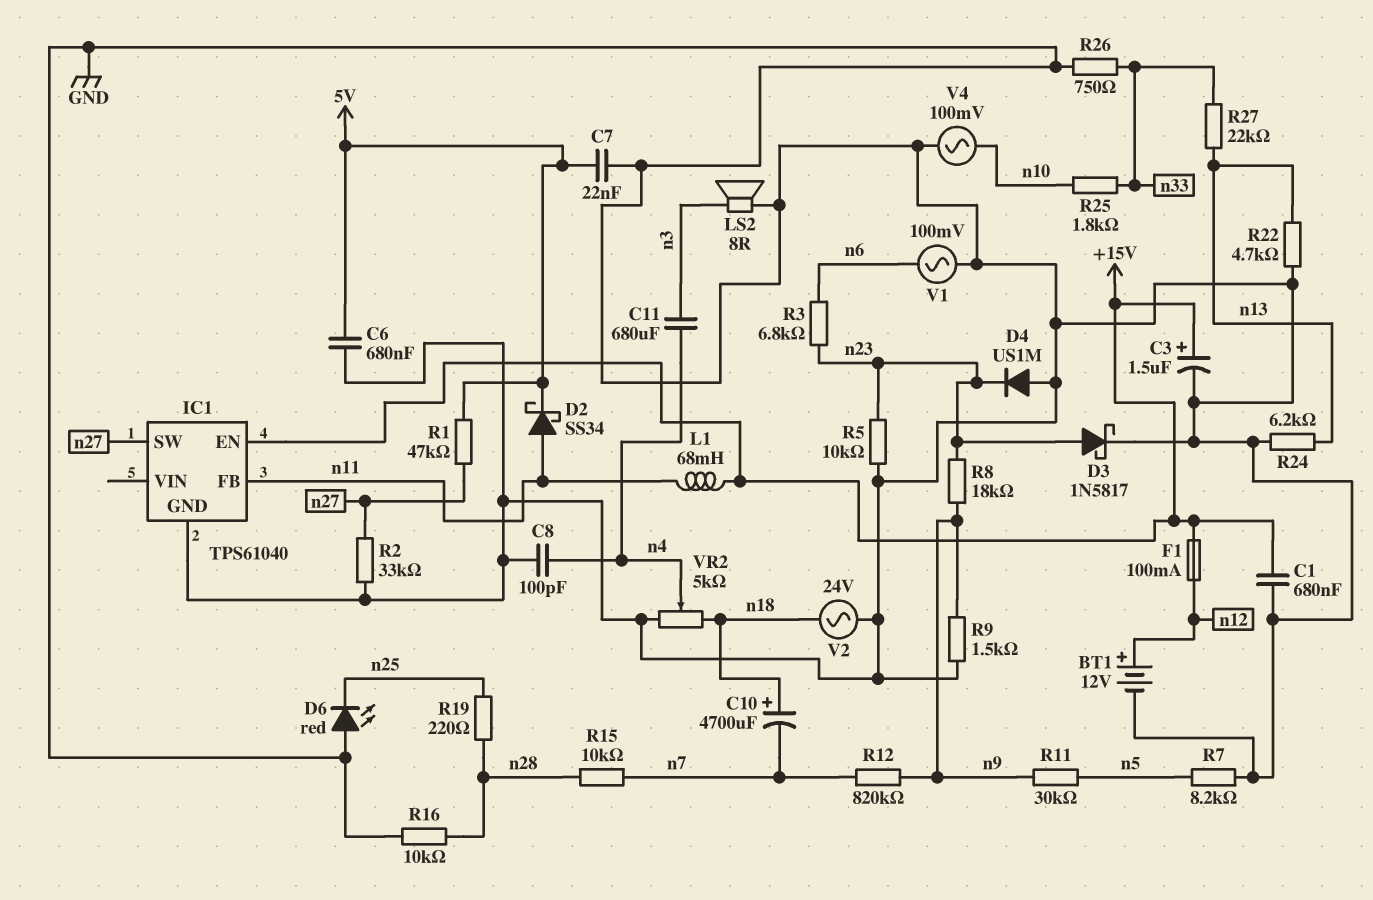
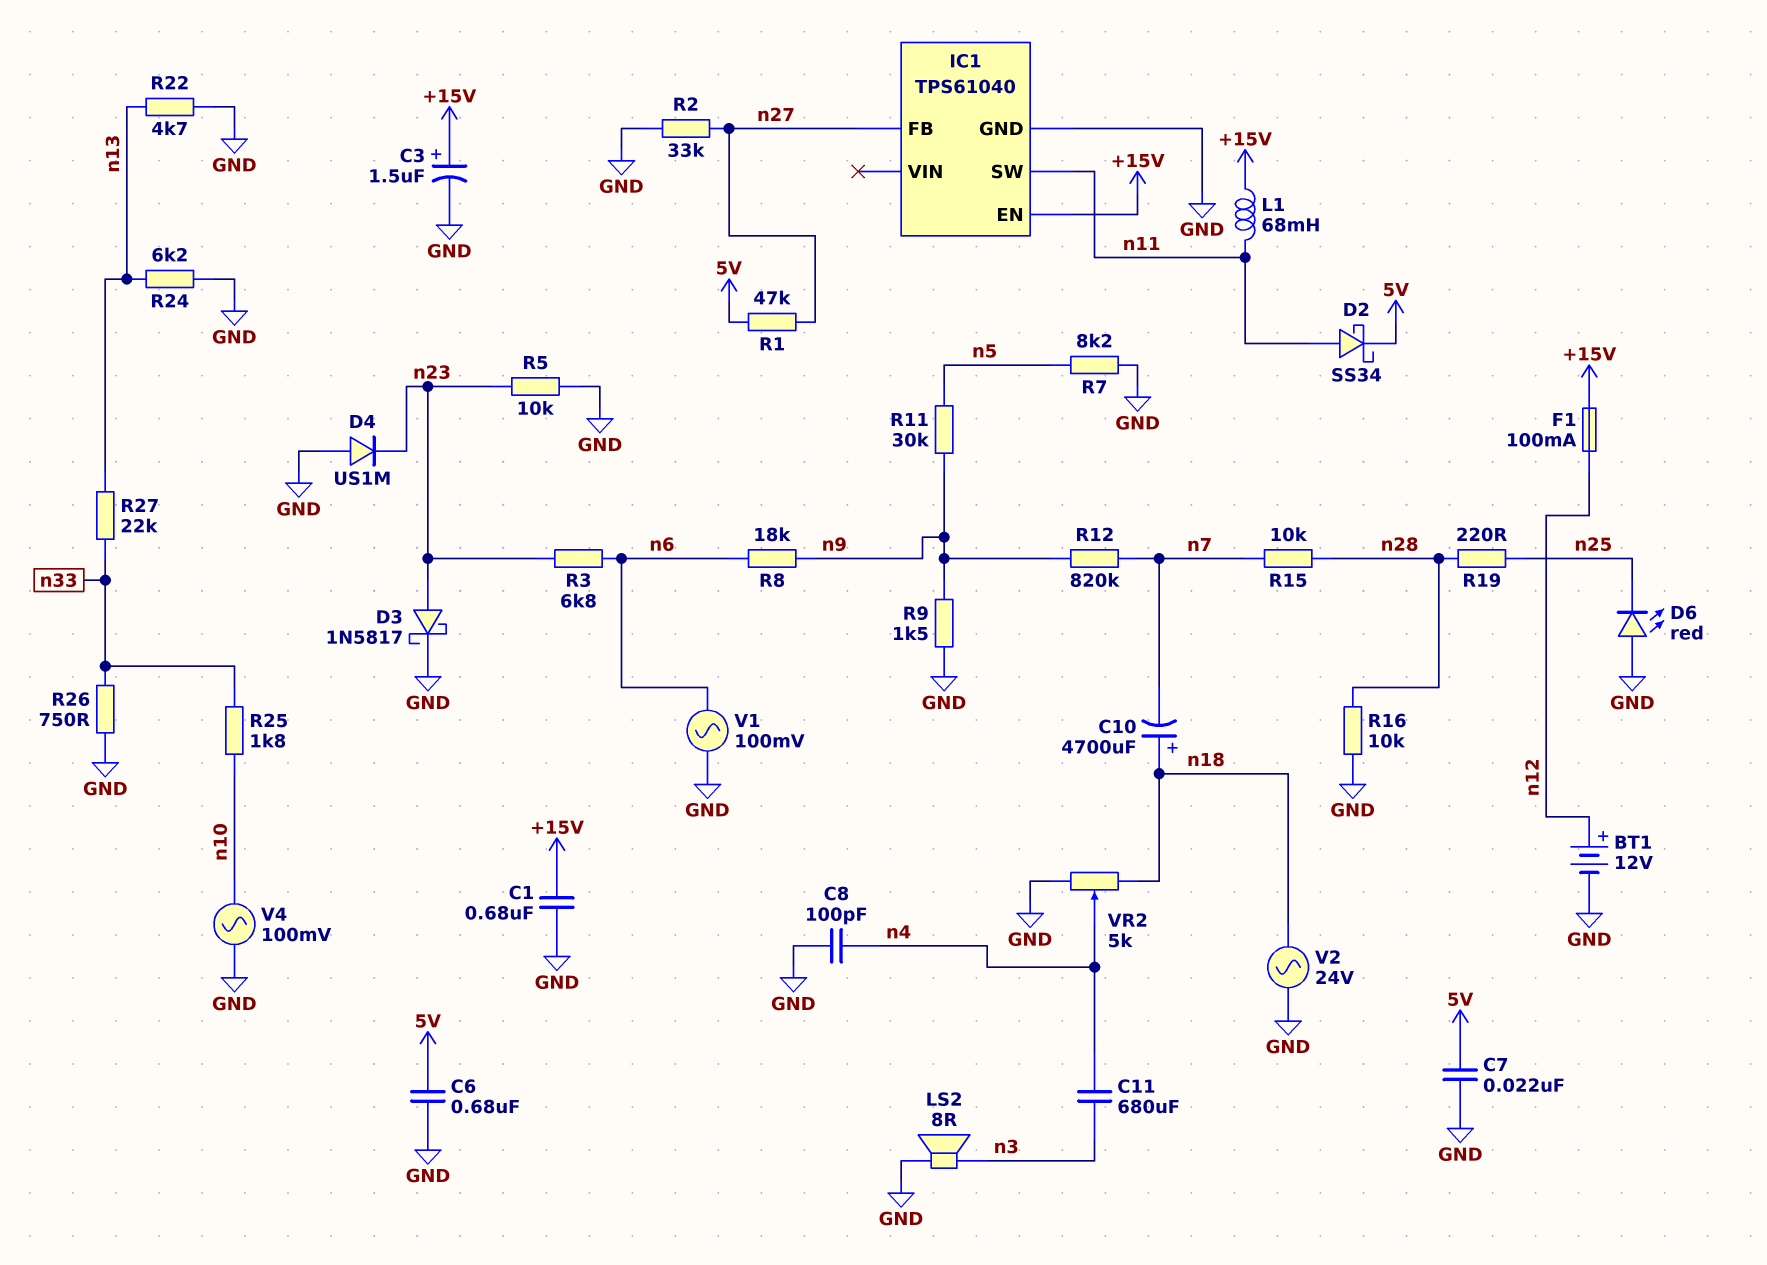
IC1 pin FB: n11 -> n27
IC1 pin SW: n27 -> n11
R8: 18k (n9, n23) -> 18k (n6, n9)

